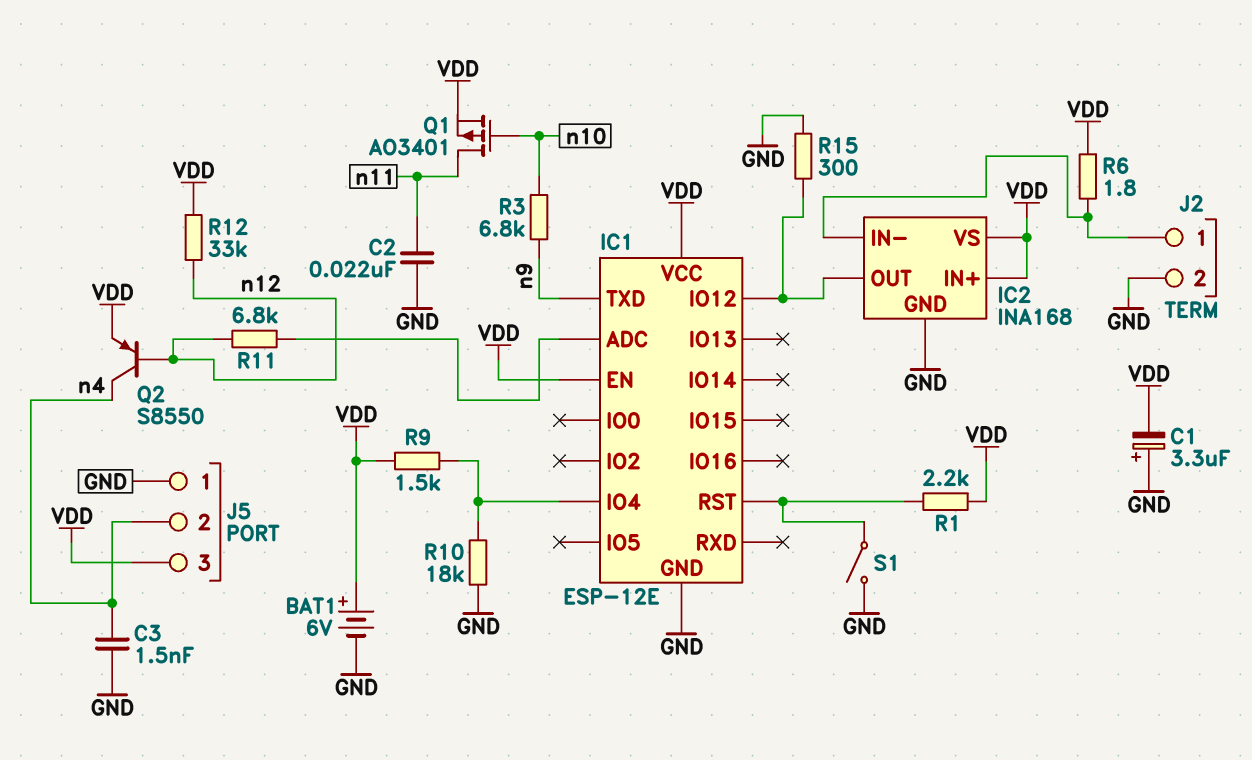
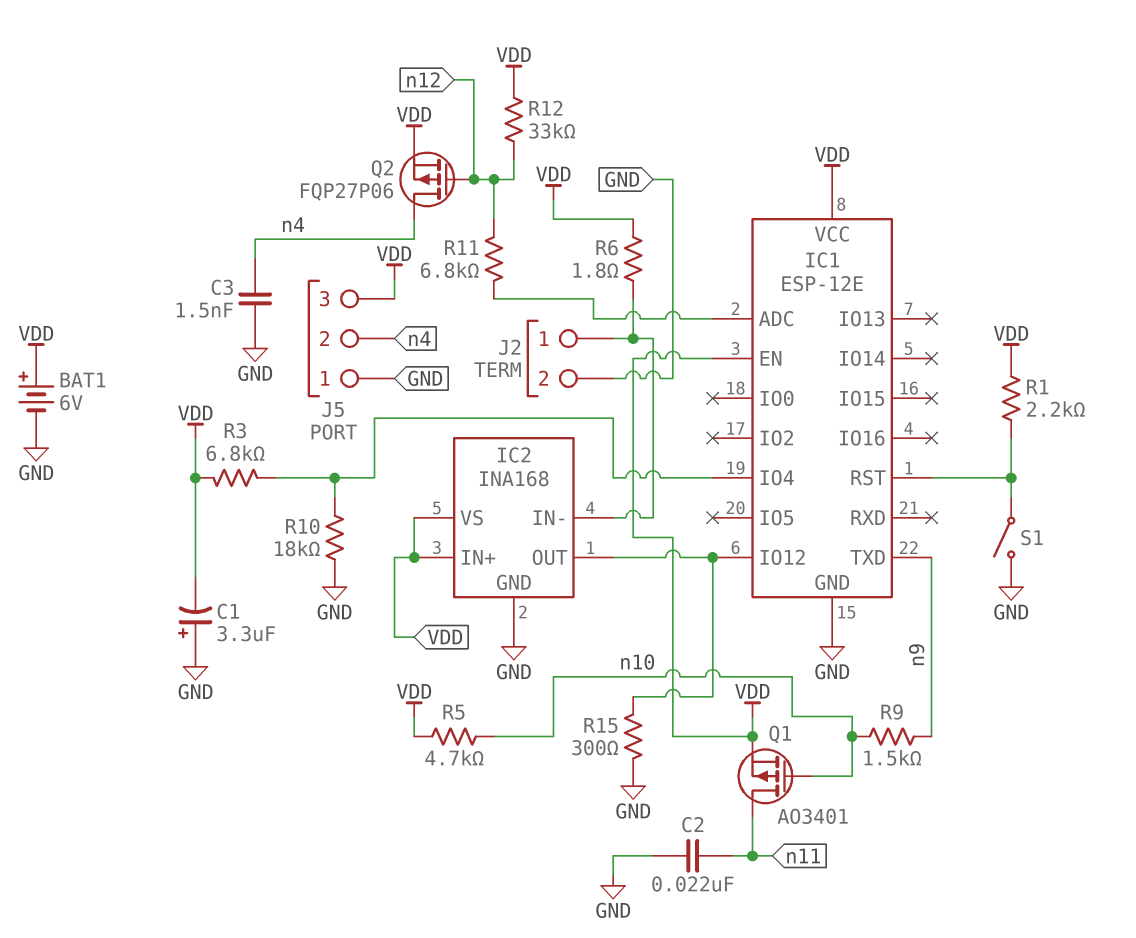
Q2: PNP S8550 (B n12, C n4, E VDD) -> PMOS FQP27P06 (G n12, D n4, S VDD)
R3: 6.8k (n9, n10) -> 6.8k (IC1/IO4, VDD)
R5: none -> 4.7k (VDD, n10)
R9: 1.5k (IC1/IO4, VDD) -> 1.5k (n9, n10)

